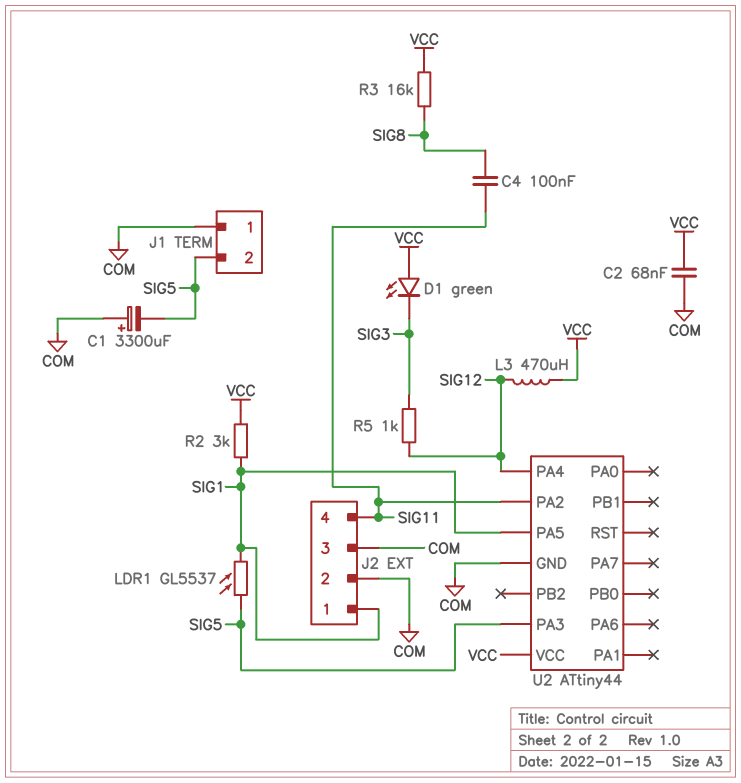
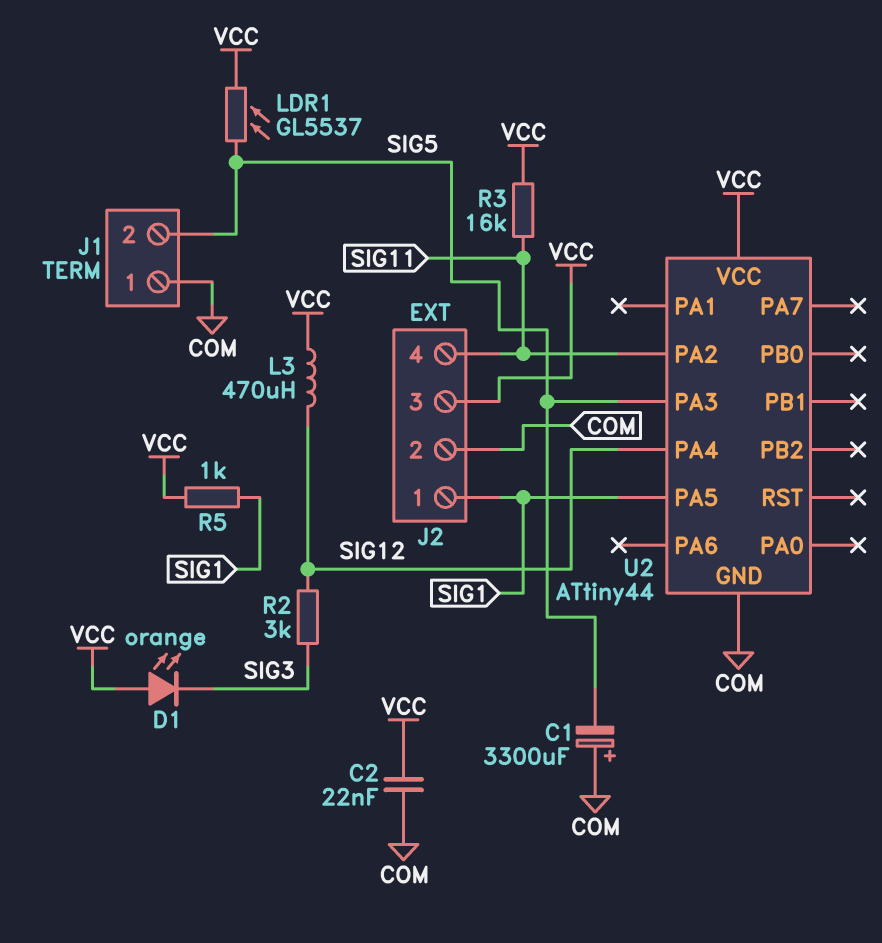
C2: 68nF (COM, VCC) -> 22nF (COM, VCC)
C4: 100nF (SIG8, SIG11) -> none
D1: LED green (A VCC, K SIG3) -> LED orange (A VCC, K SIG3)
J2 pin 3: COM -> VCC
LDR1: GL5537 (SIG1, SIG5) -> GL5537 (SIG5, VCC)
R2: 3k (SIG1, VCC) -> 3k (SIG3, SIG12)
R3: 16k (SIG8, VCC) -> 16k (SIG11, VCC)
R5: 1k (SIG3, SIG12) -> 1k (SIG1, VCC)

